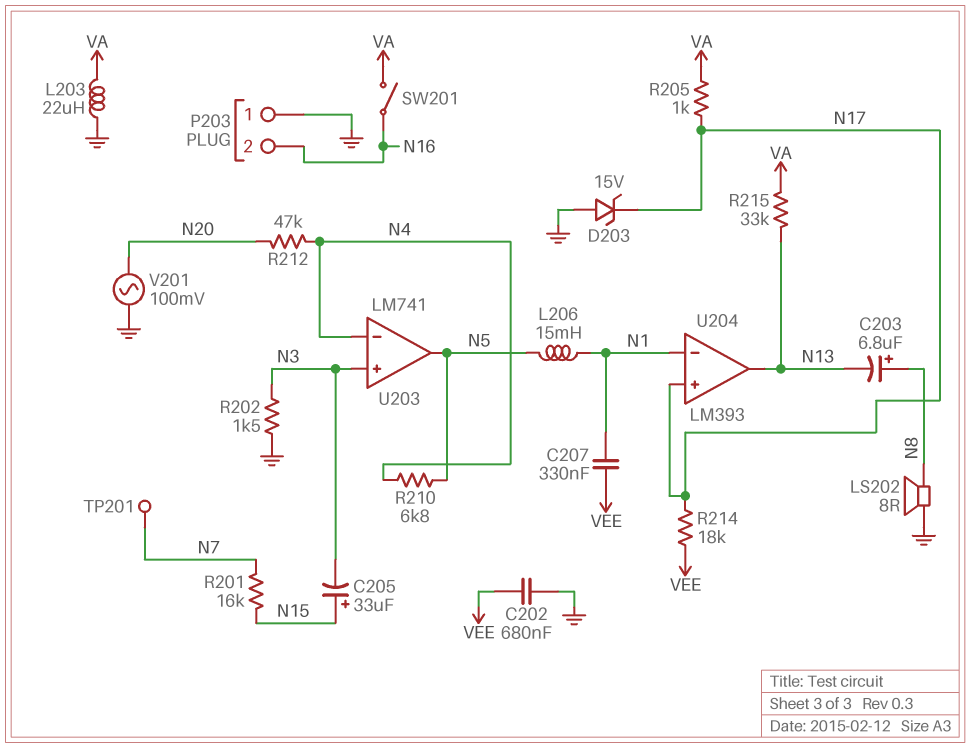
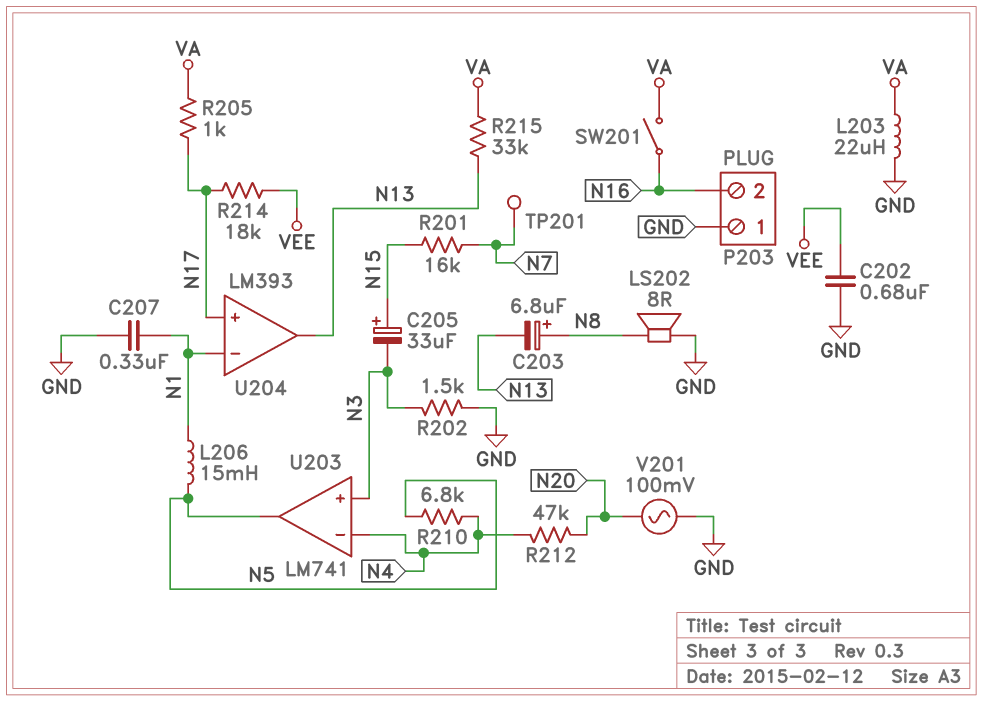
C207: 330nF (N1, VEE) -> 330nF (GND, N1)
D203: zener 15V (A GND, K N17) -> none

